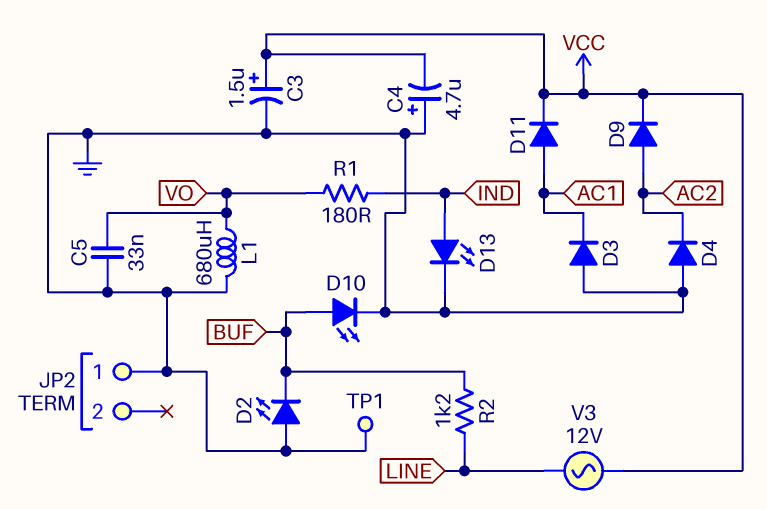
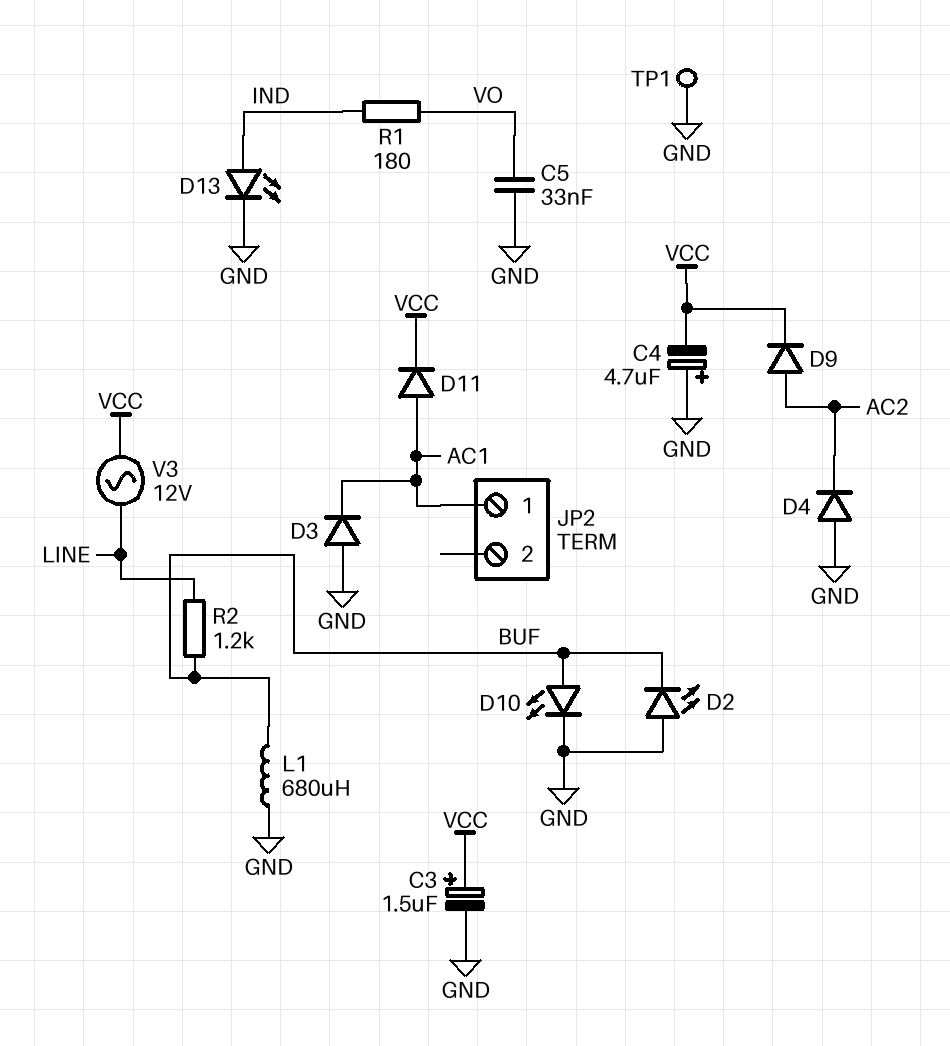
JP2 pin 1: GND -> AC1
L1: 680uH (GND, VO) -> 680uH (BUF, GND)

